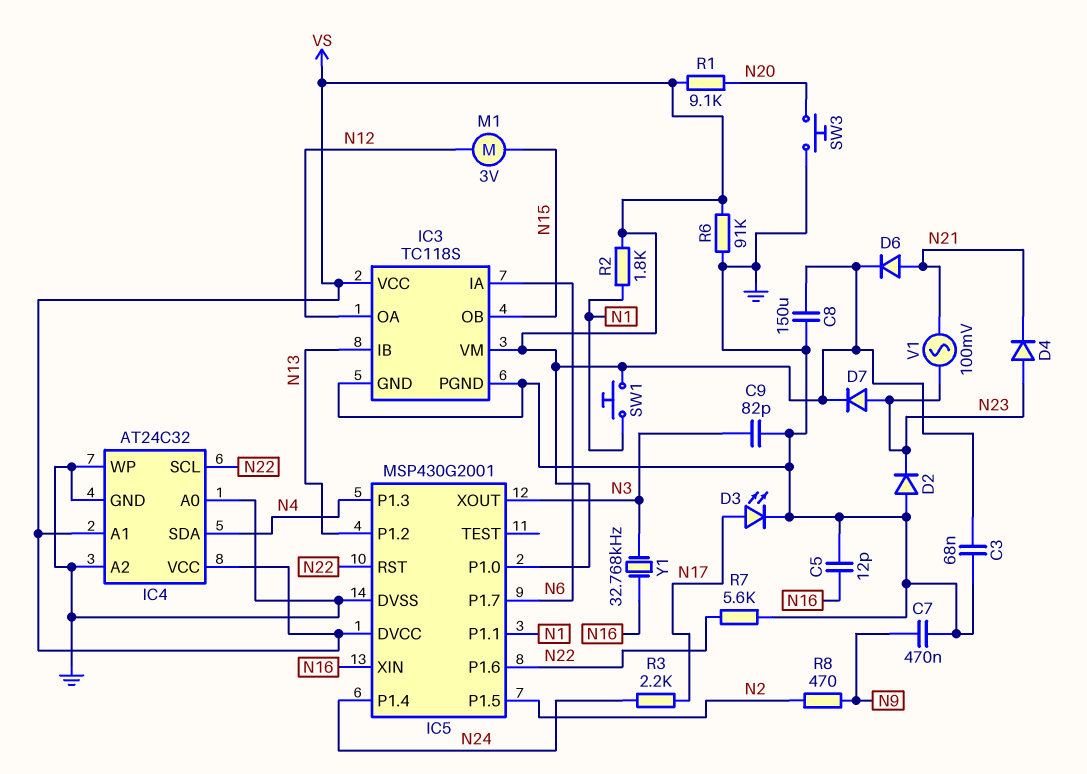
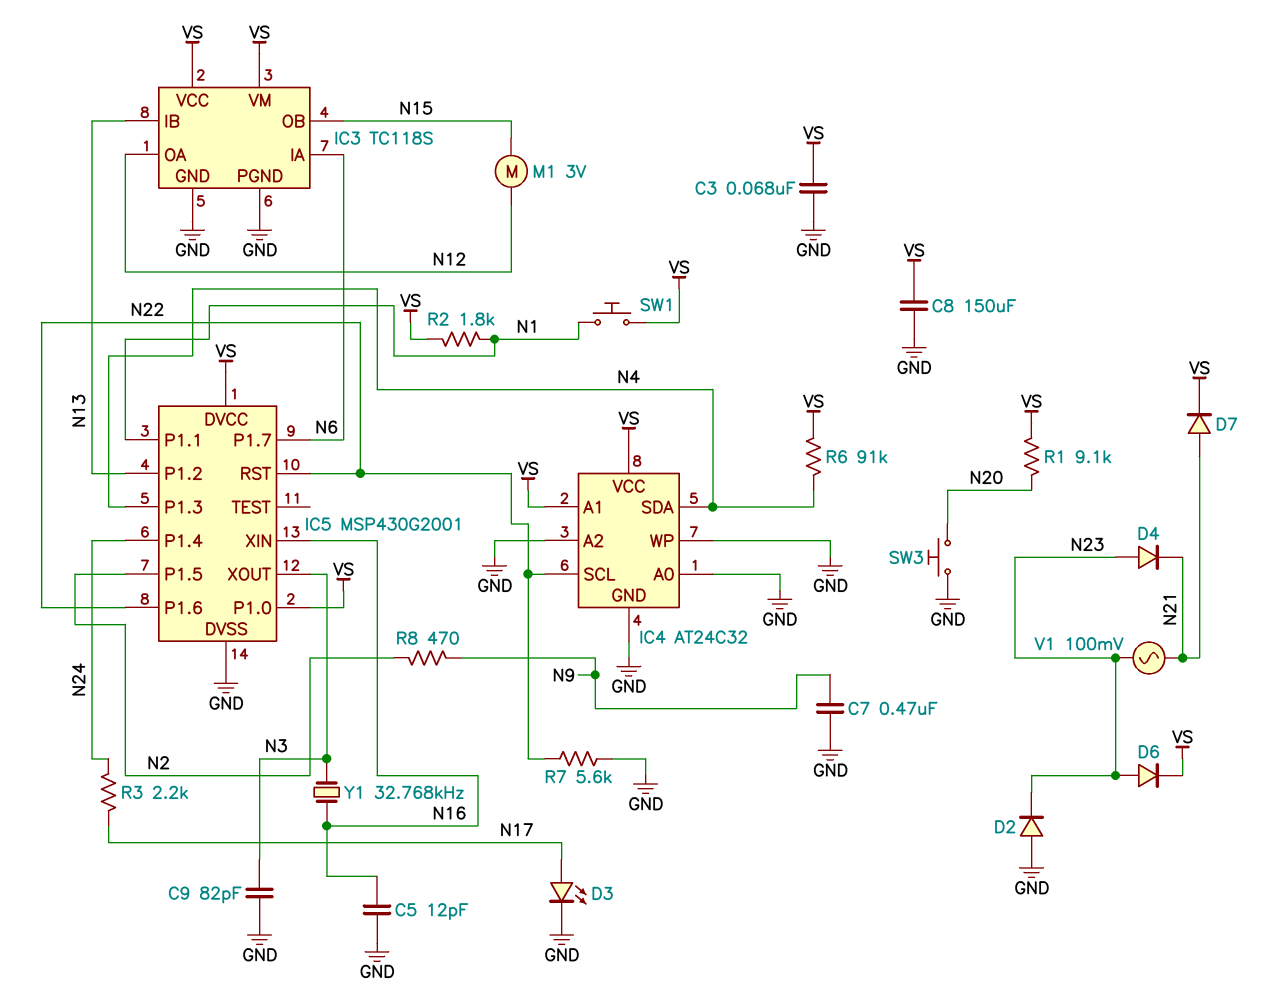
D6: diode (A N21, K VS) -> diode (A N23, K VS)
D7: diode (A N23, K VS) -> diode (A N21, K VS)
R6: 91k (GND, VS) -> 91k (N4, VS)

